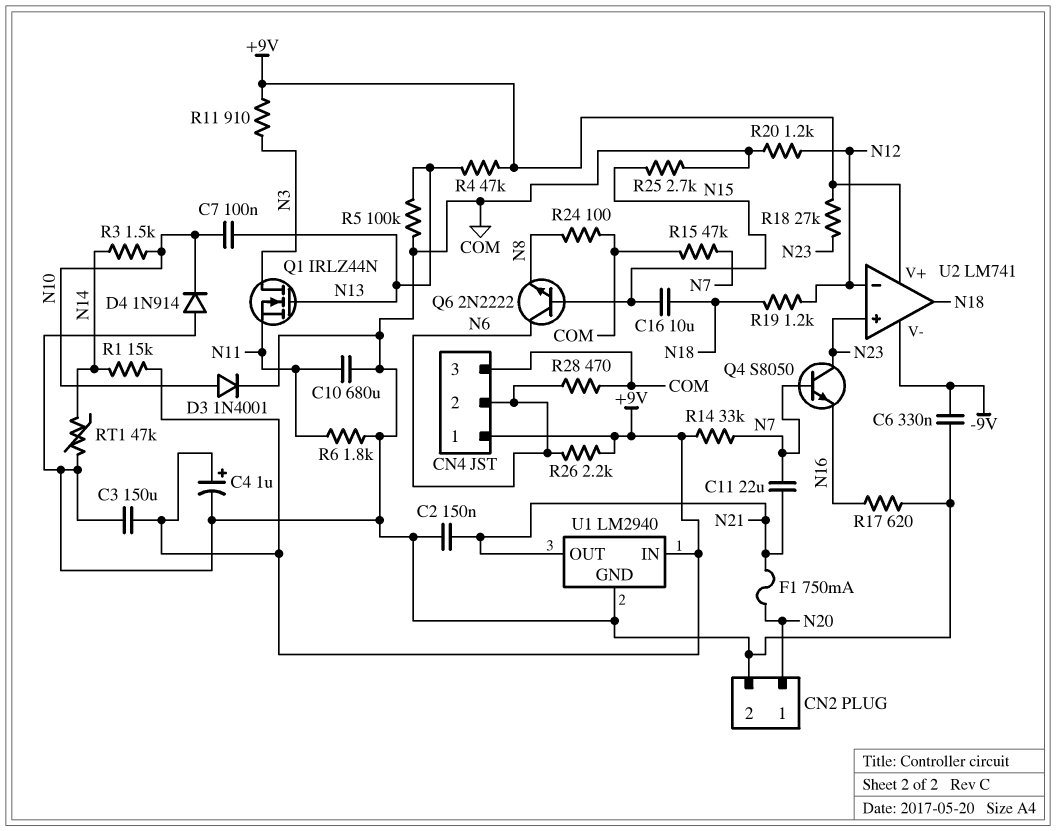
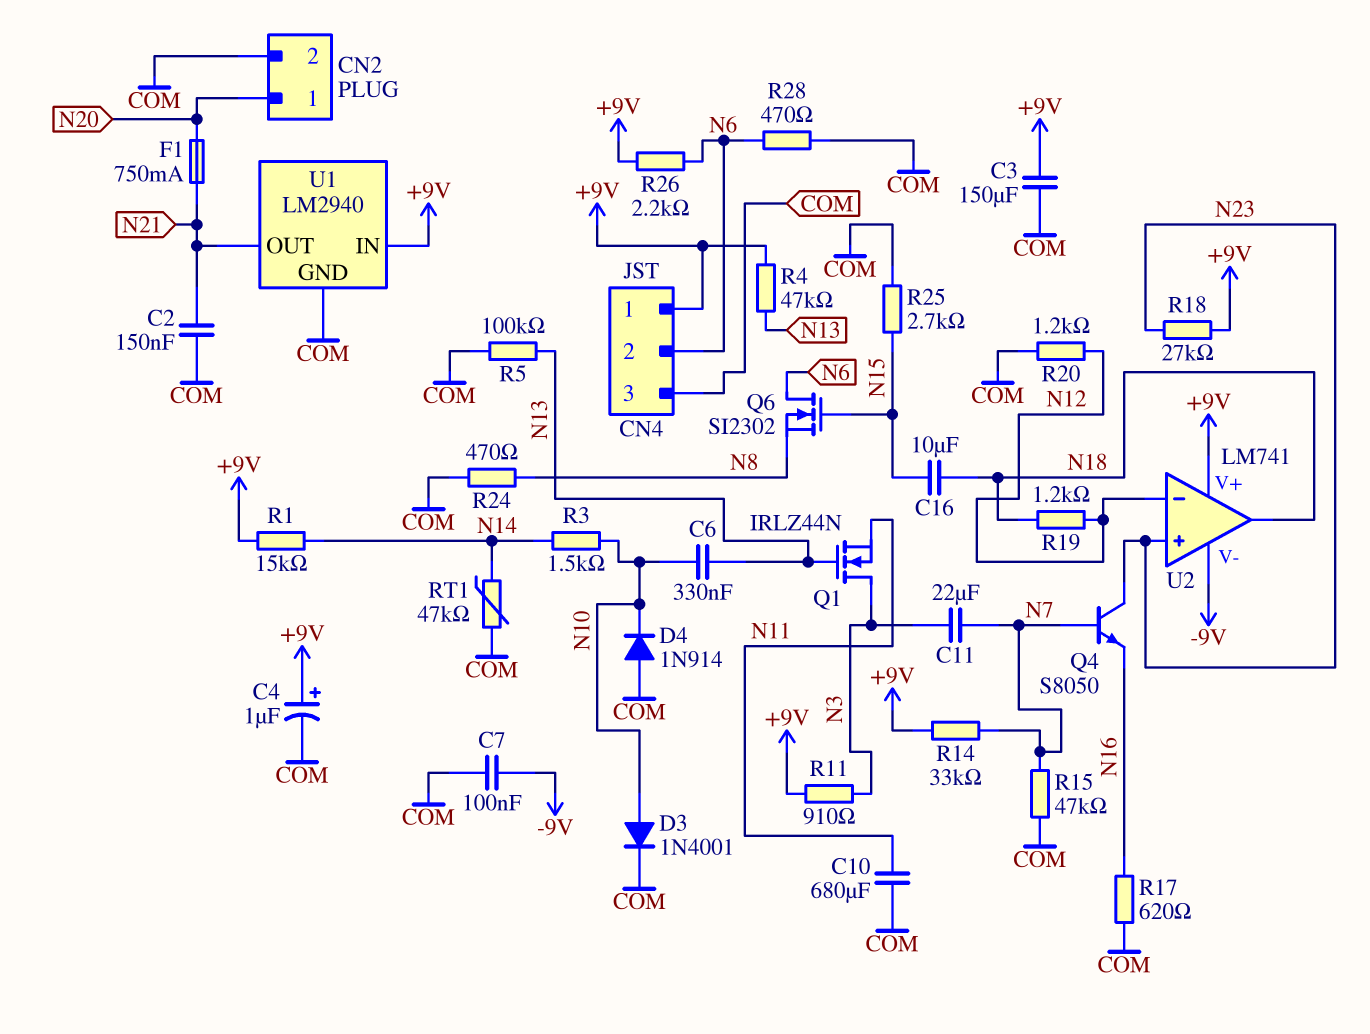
C6: 330nF (-9V, COM) -> 330nF (N10, N13)
C7: 100nF (N10, N13) -> 100nF (-9V, COM)
C11: 22uF (N7, N21) -> 22uF (N3, N7)
Q6: NPN 2N2222 (B N15, C N6, E N8) -> NMOS SI2302 (G N15, D N6, S N8)
R6: 1.8k (COM, N11) -> none
R24: 100 (COM, N8) -> 470 (COM, N8)

